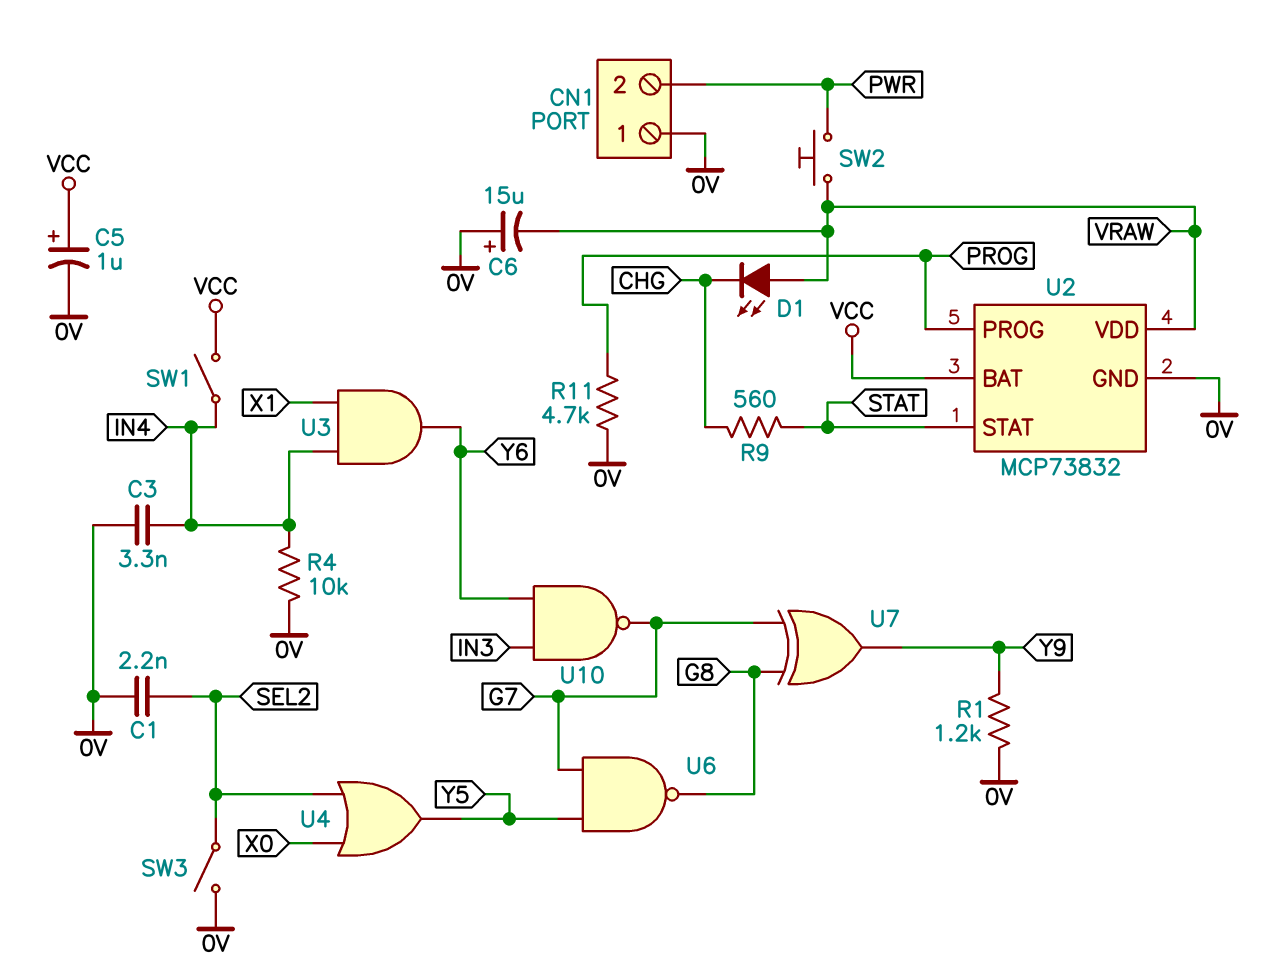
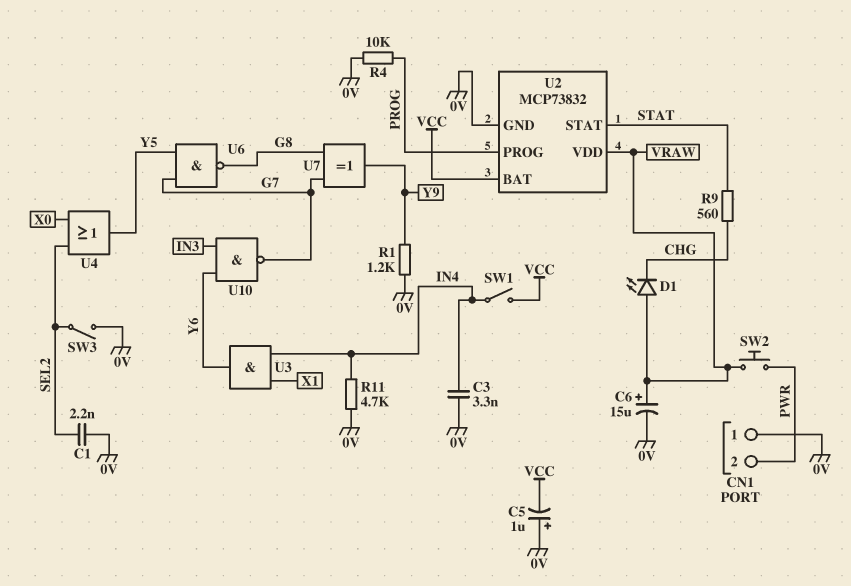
C5: 1uF (plus VCC, minus 0V) -> 1uF (plus 0V, minus VCC)
C6: 15uF (plus 0V, minus VRAW) -> 15uF (plus VRAW, minus 0V)
R4: 10k (0V, IN4) -> 10k (0V, PROG)
R11: 4.7k (0V, PROG) -> 4.7k (0V, IN4)

